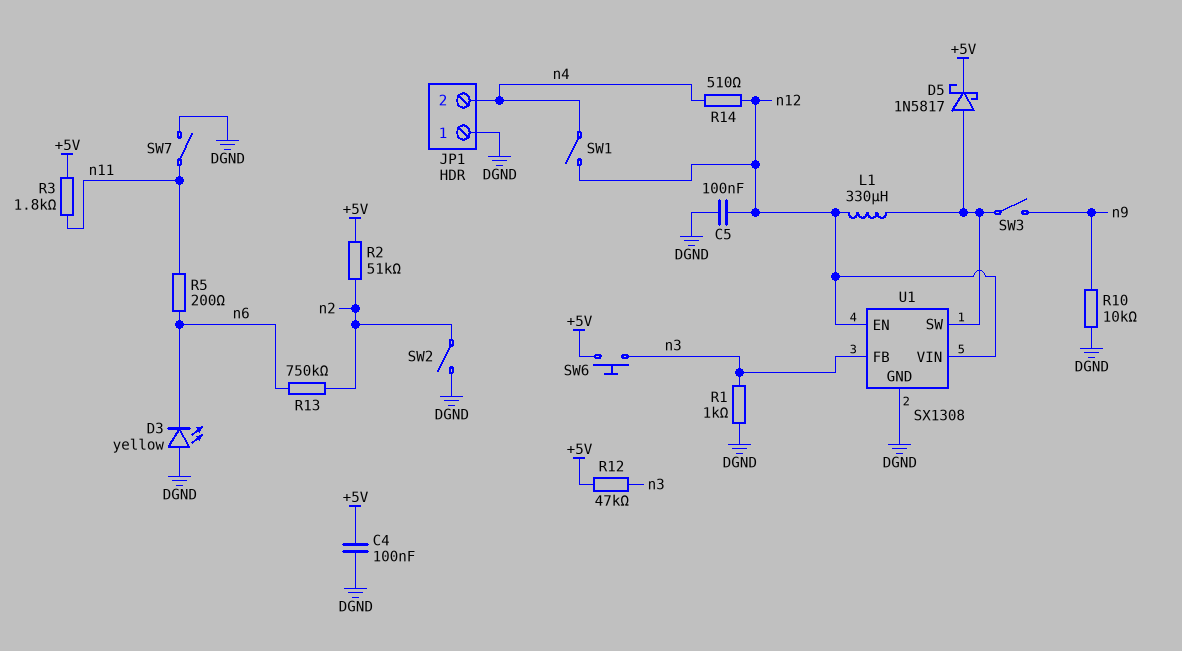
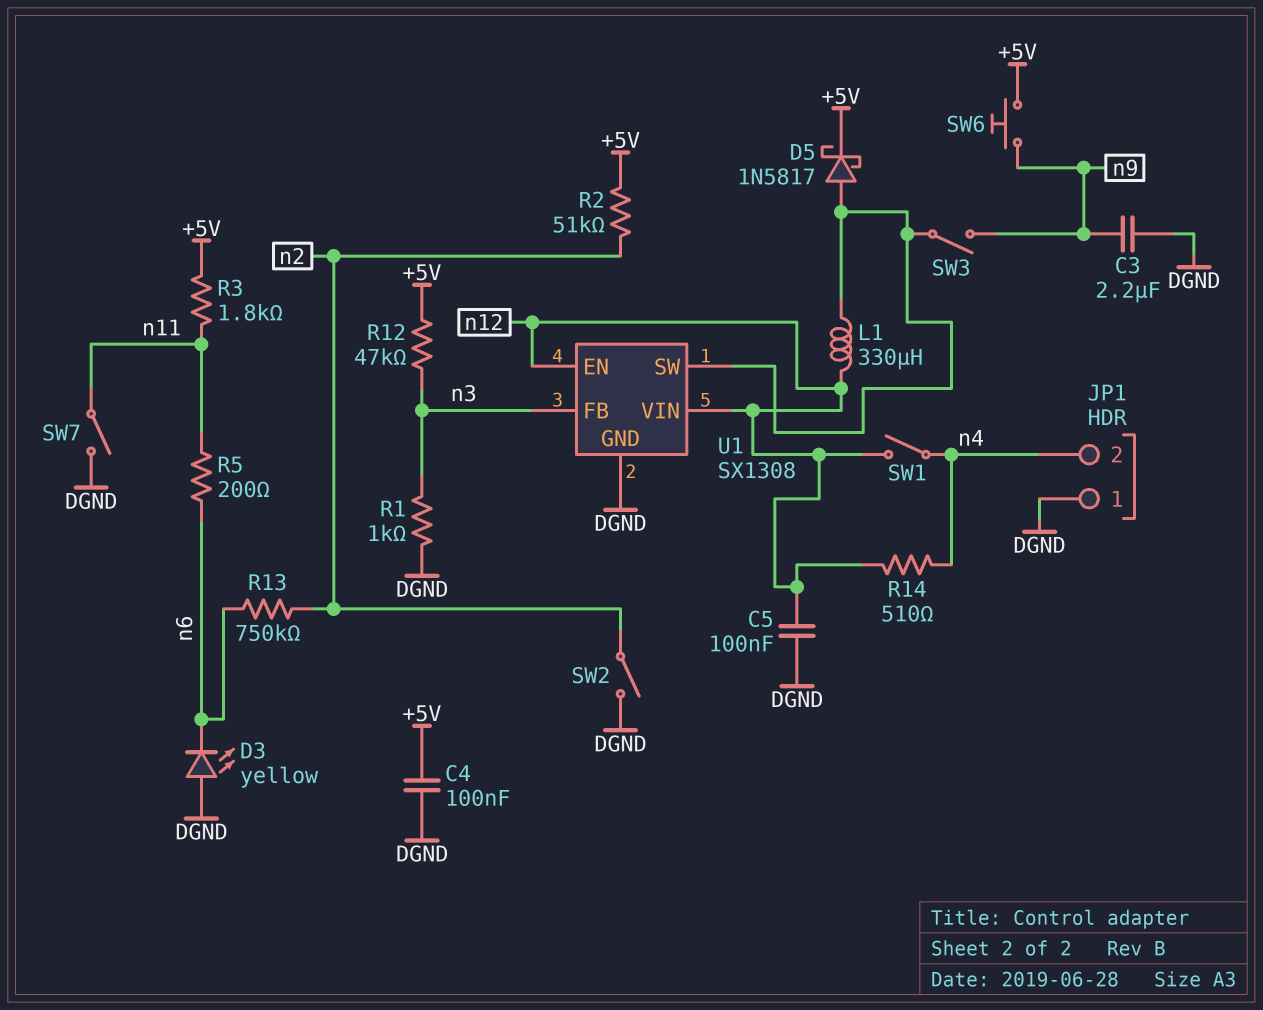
C3: none -> 2.2uF (DGND, n9)
R10: 10k (DGND, n9) -> none
SW6: button (+5V, n3) -> button (+5V, n9)

